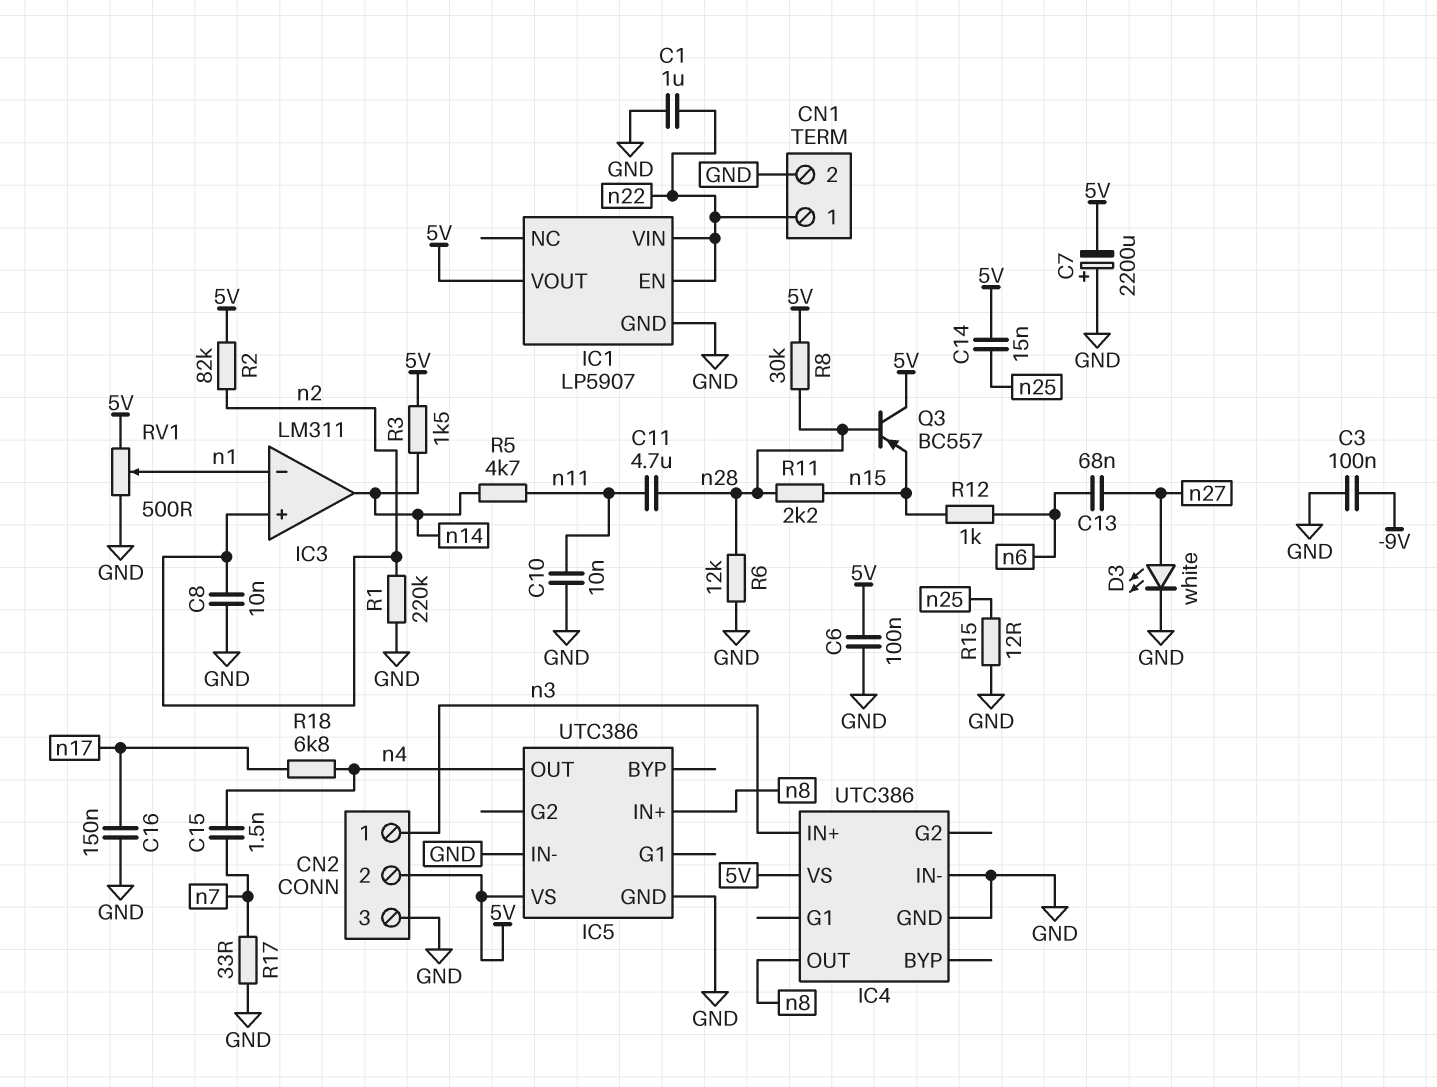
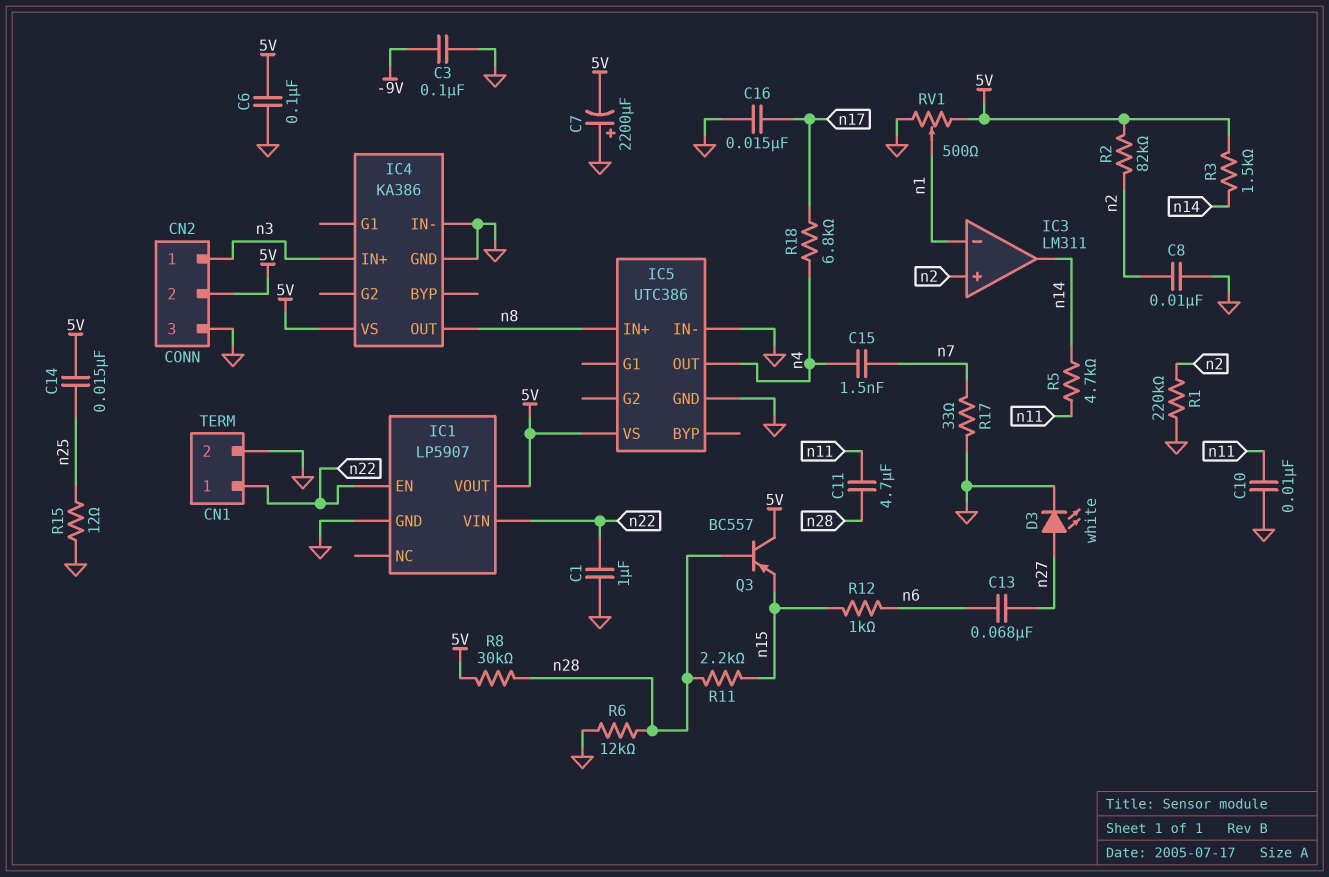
C16: 150nF (GND, n17) -> 15nF (GND, n17)
IC4: UTC386 -> KA386

